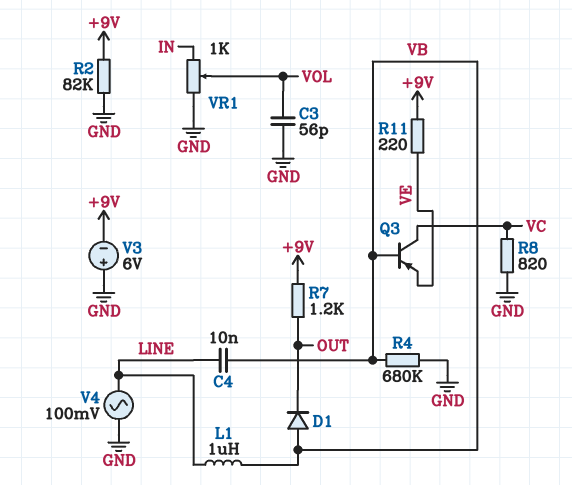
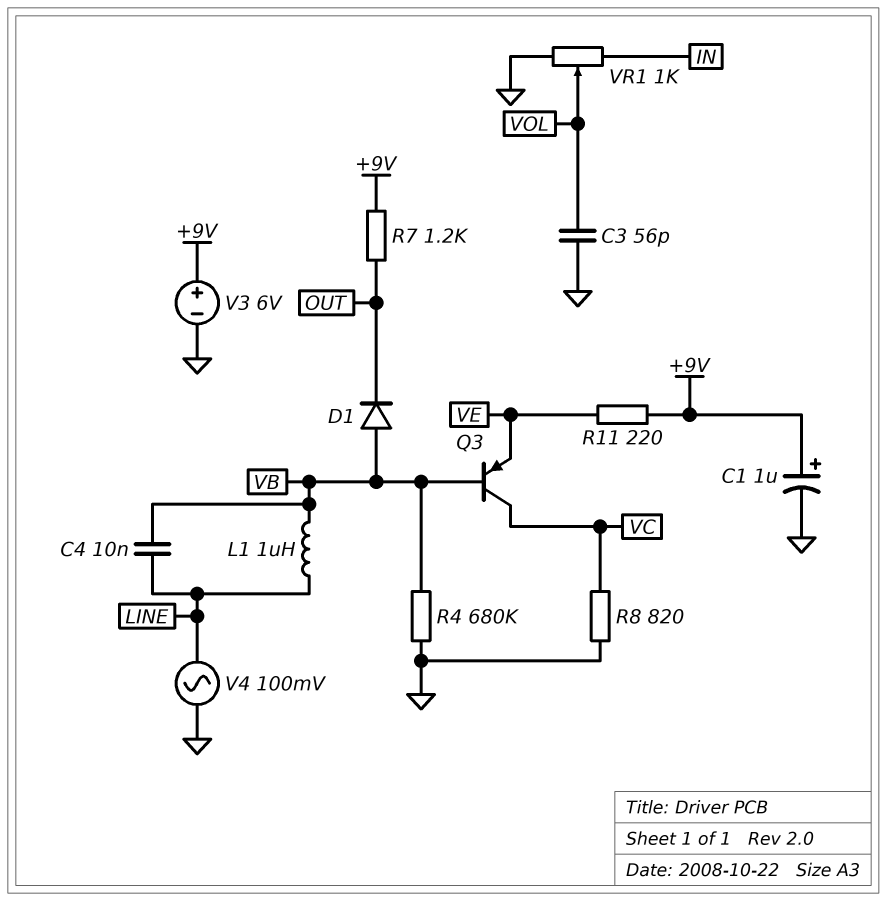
C1: none -> 1uF (plus +9V, minus GND)
R2: 82k (+9V, GND) -> none
V3: 6V (plus GND, minus +9V) -> 6V (plus +9V, minus GND)

